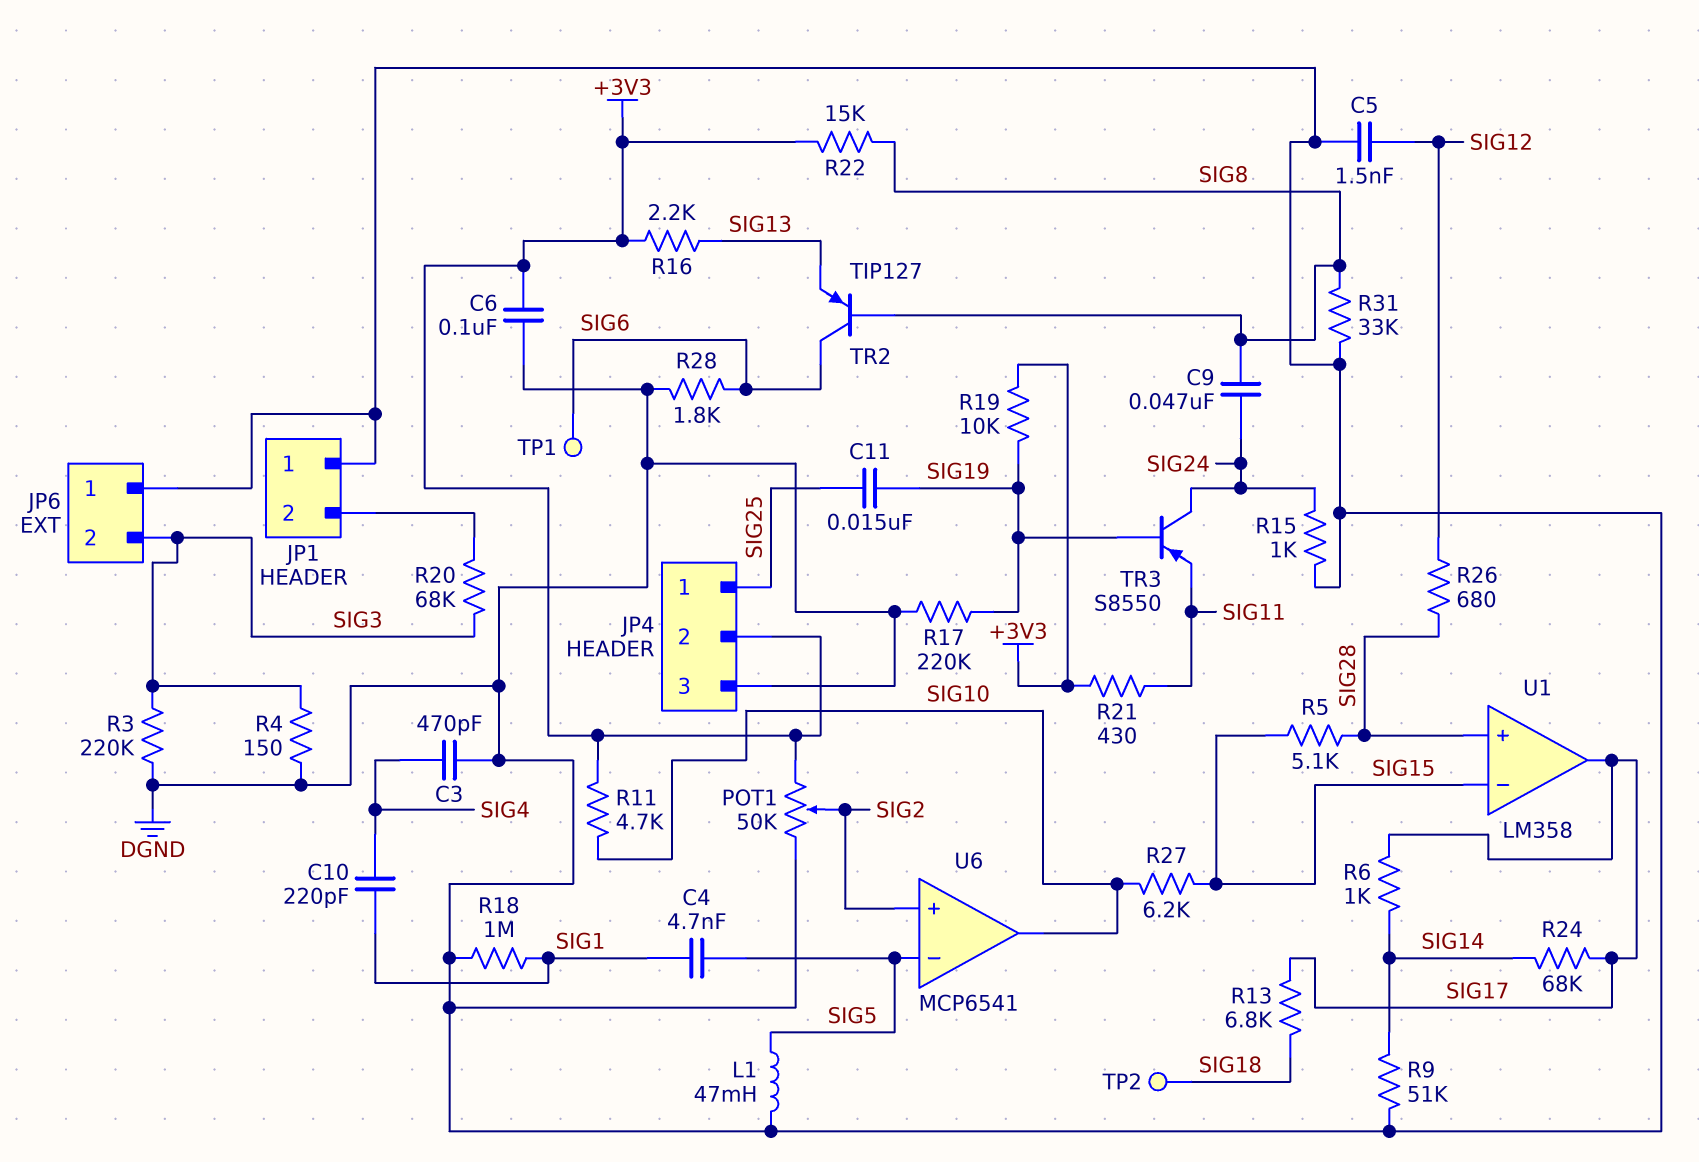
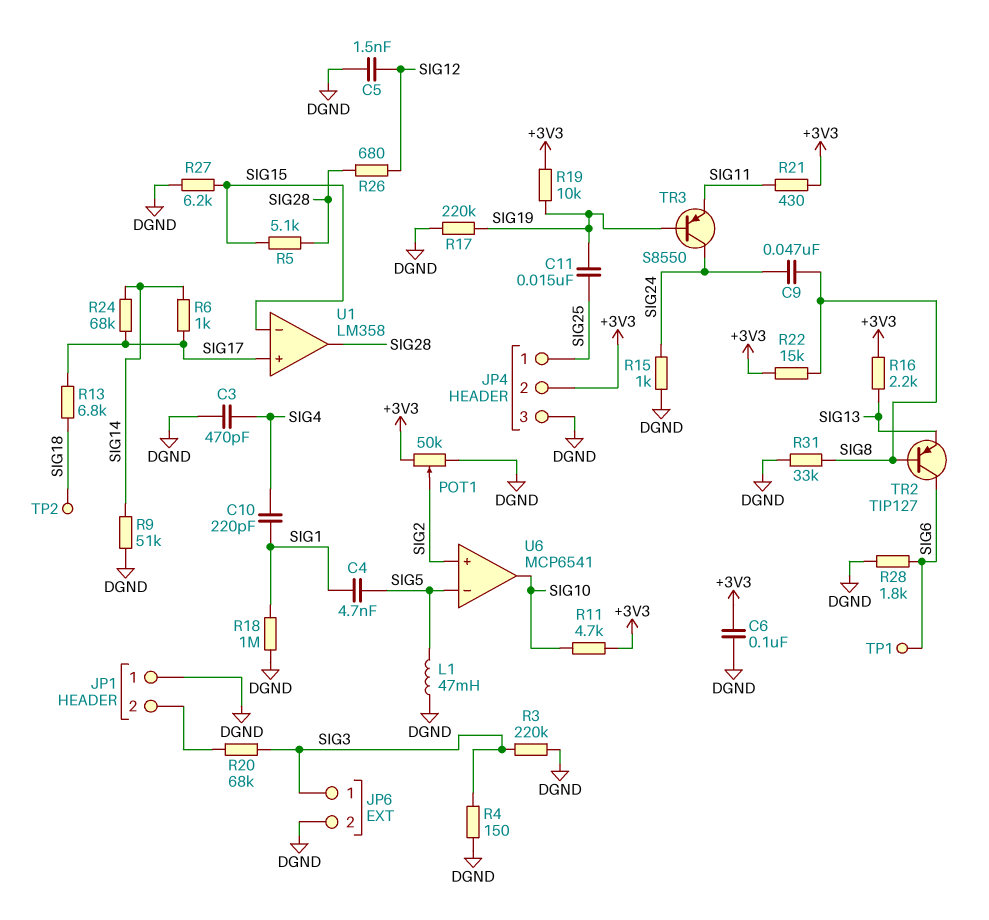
JP6 pin 1: DGND -> SIG3
JP6 pin 2: SIG3 -> DGND
R27: 6.2k (SIG10, SIG15) -> 6.2k (DGND, SIG15)
U1 pin in+: SIG28 -> SIG17
U1 pin out: SIG17 -> SIG28

